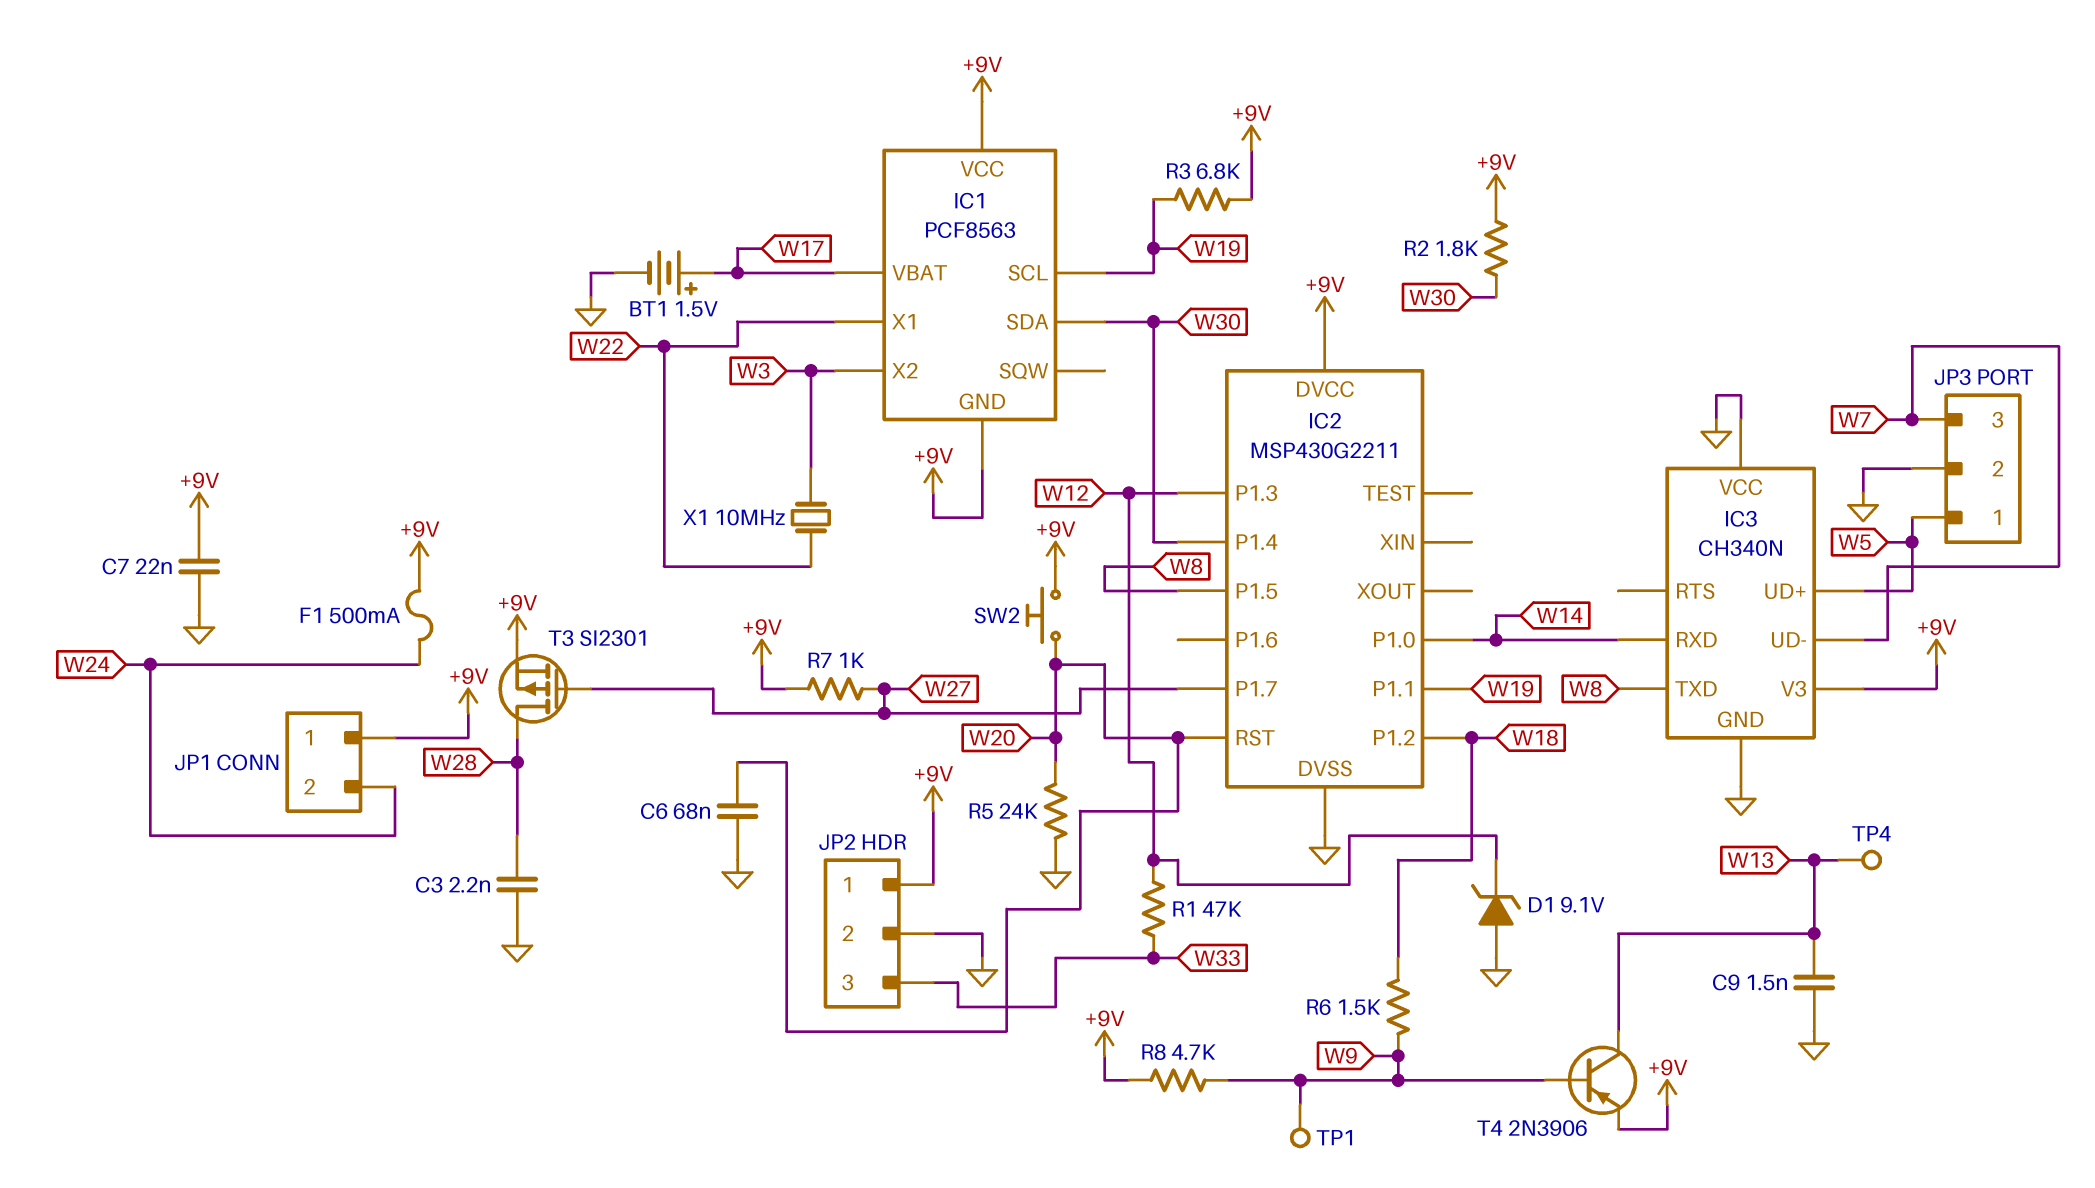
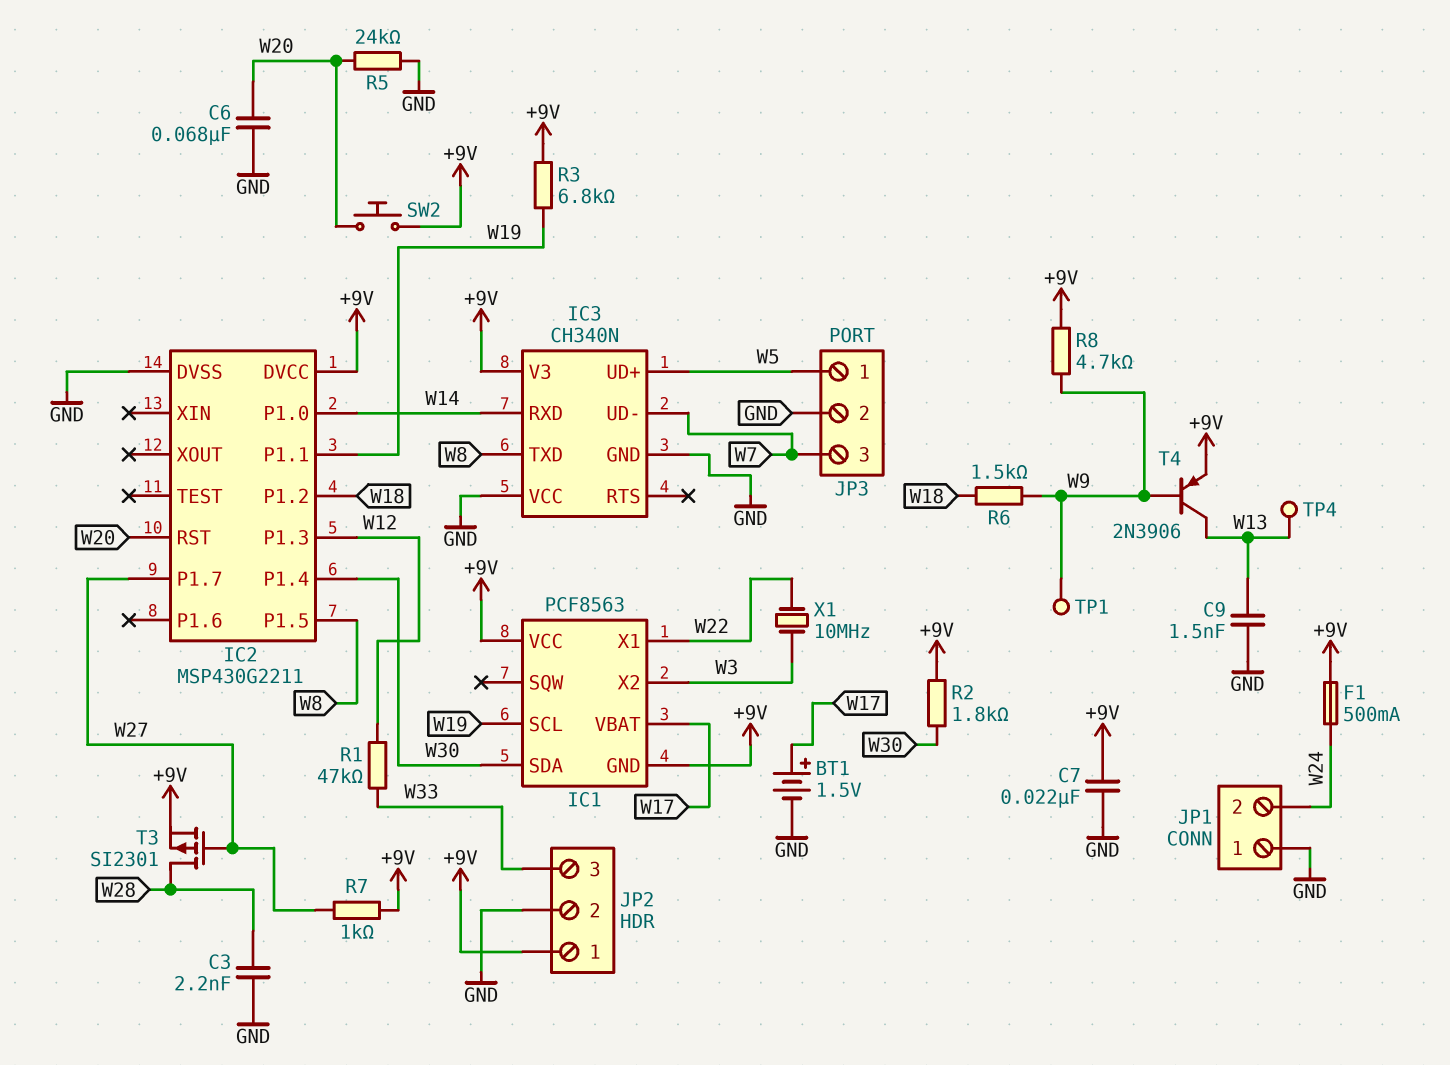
D1: zener 9.1V (A GND, K W12) -> none
JP1 pin 1: +9V -> GND

